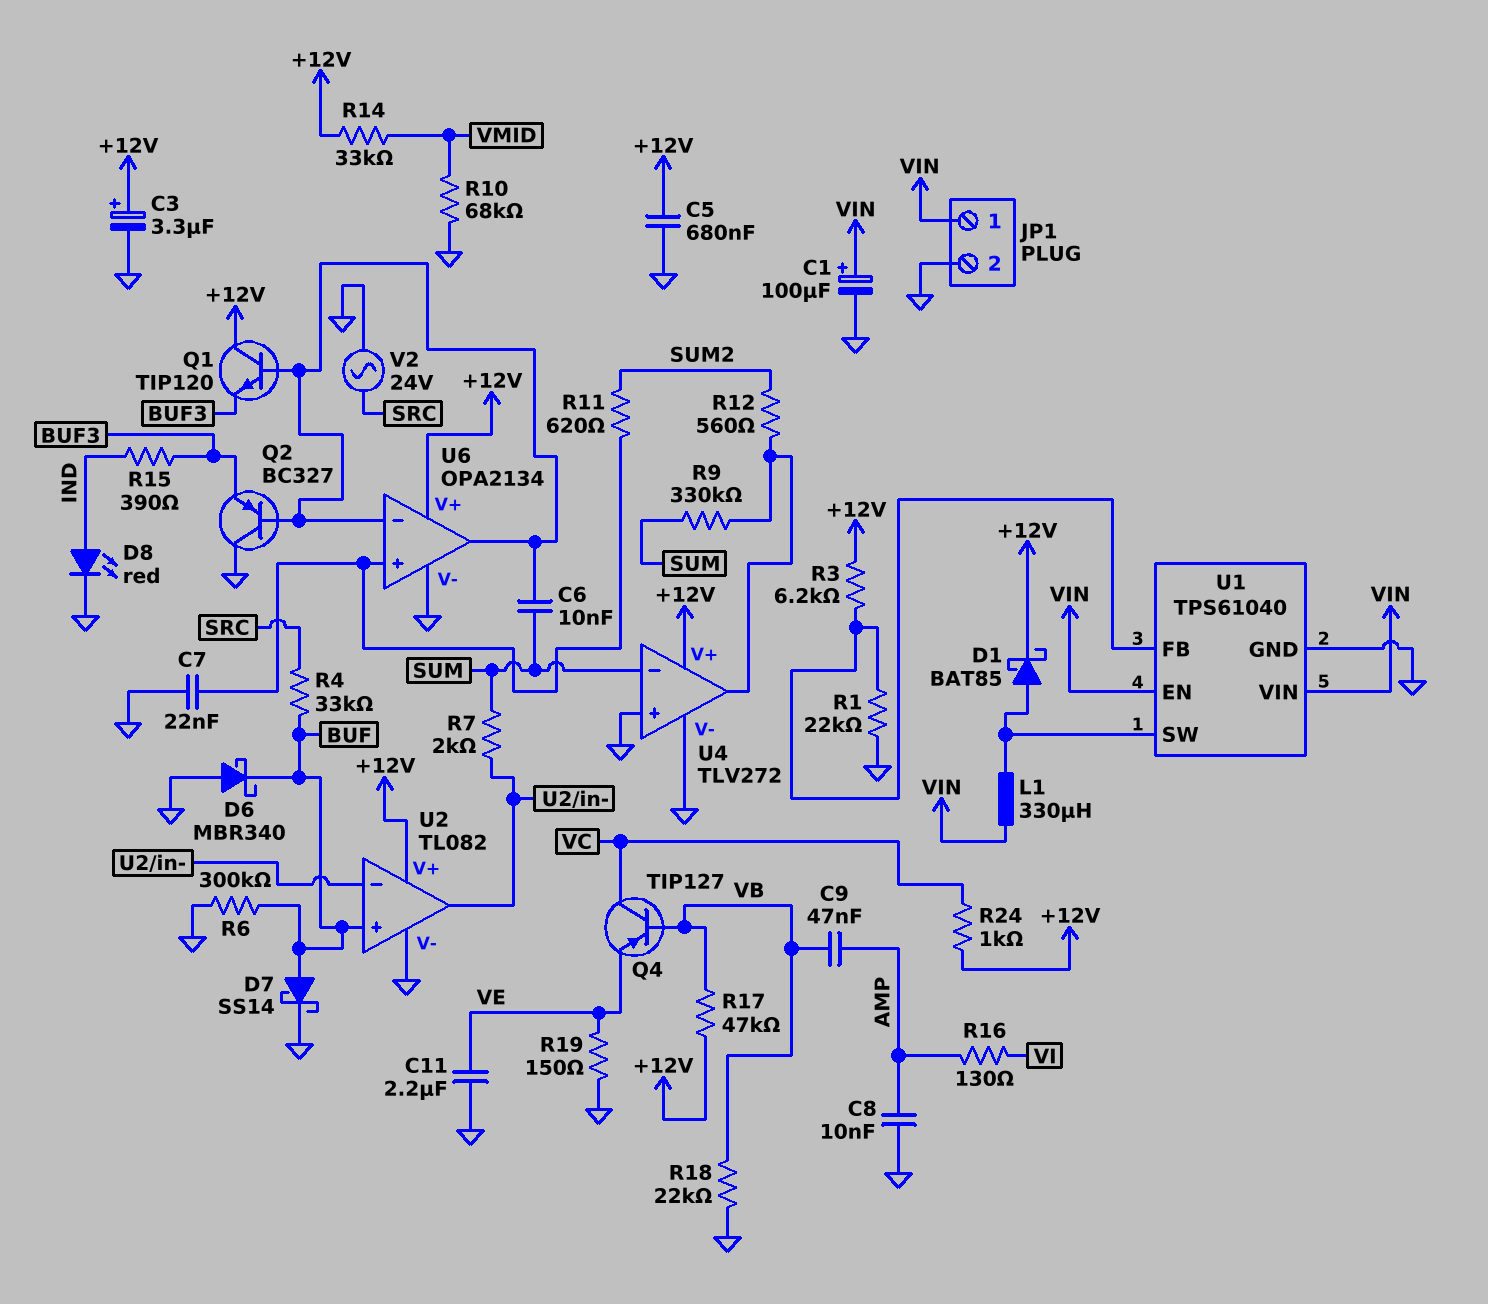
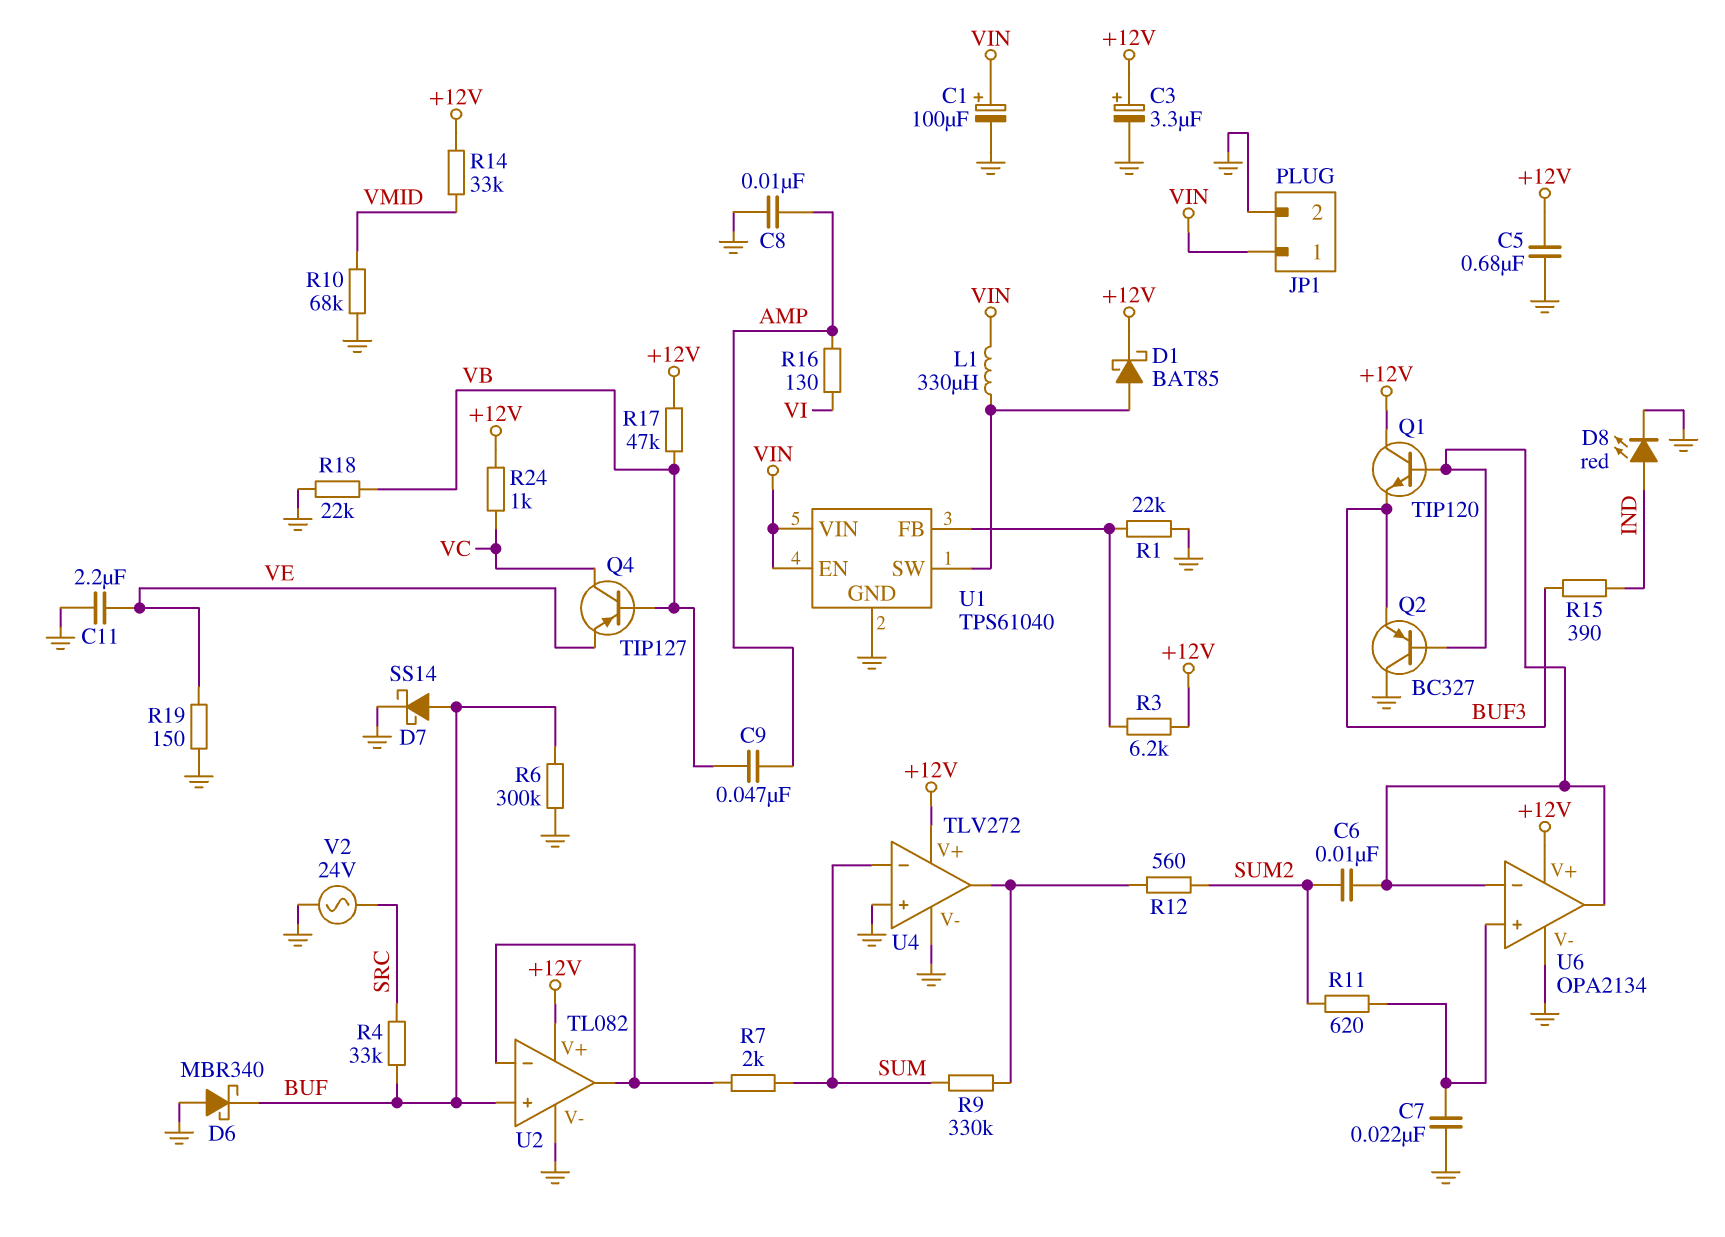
C6: 10nF (SUM, U6/in-) -> 10nF (SUM2, U6/in-)

